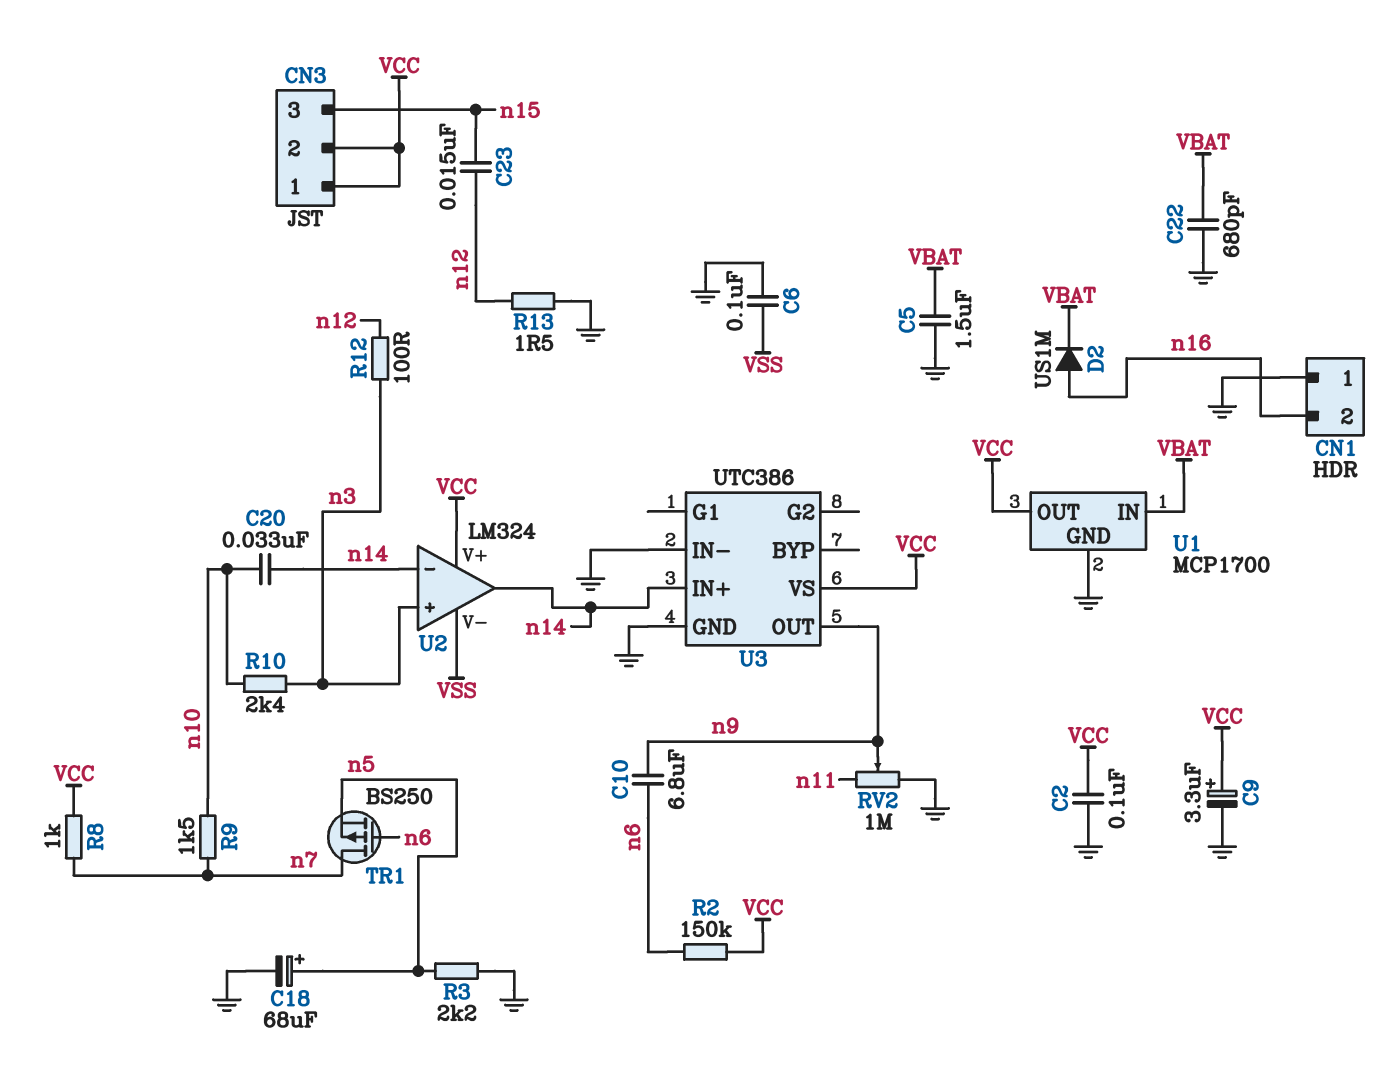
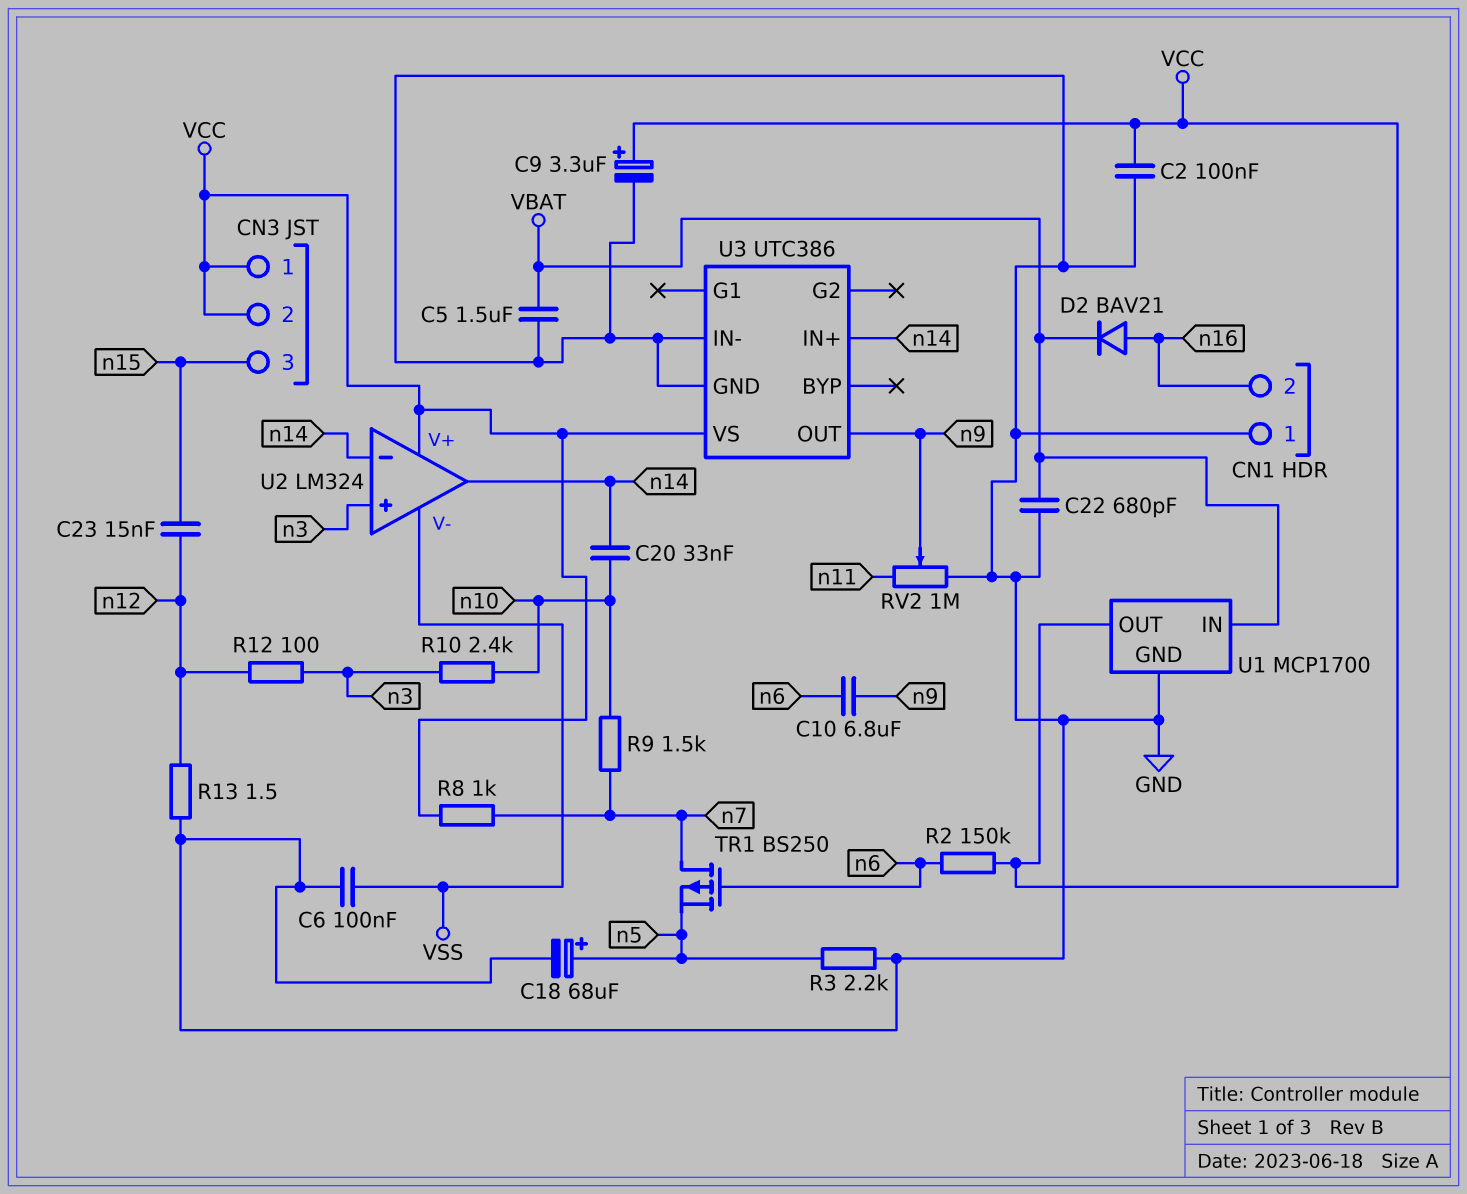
D2: diode US1M (A n16, K VBAT) -> diode BAV21 (A n16, K VBAT)

